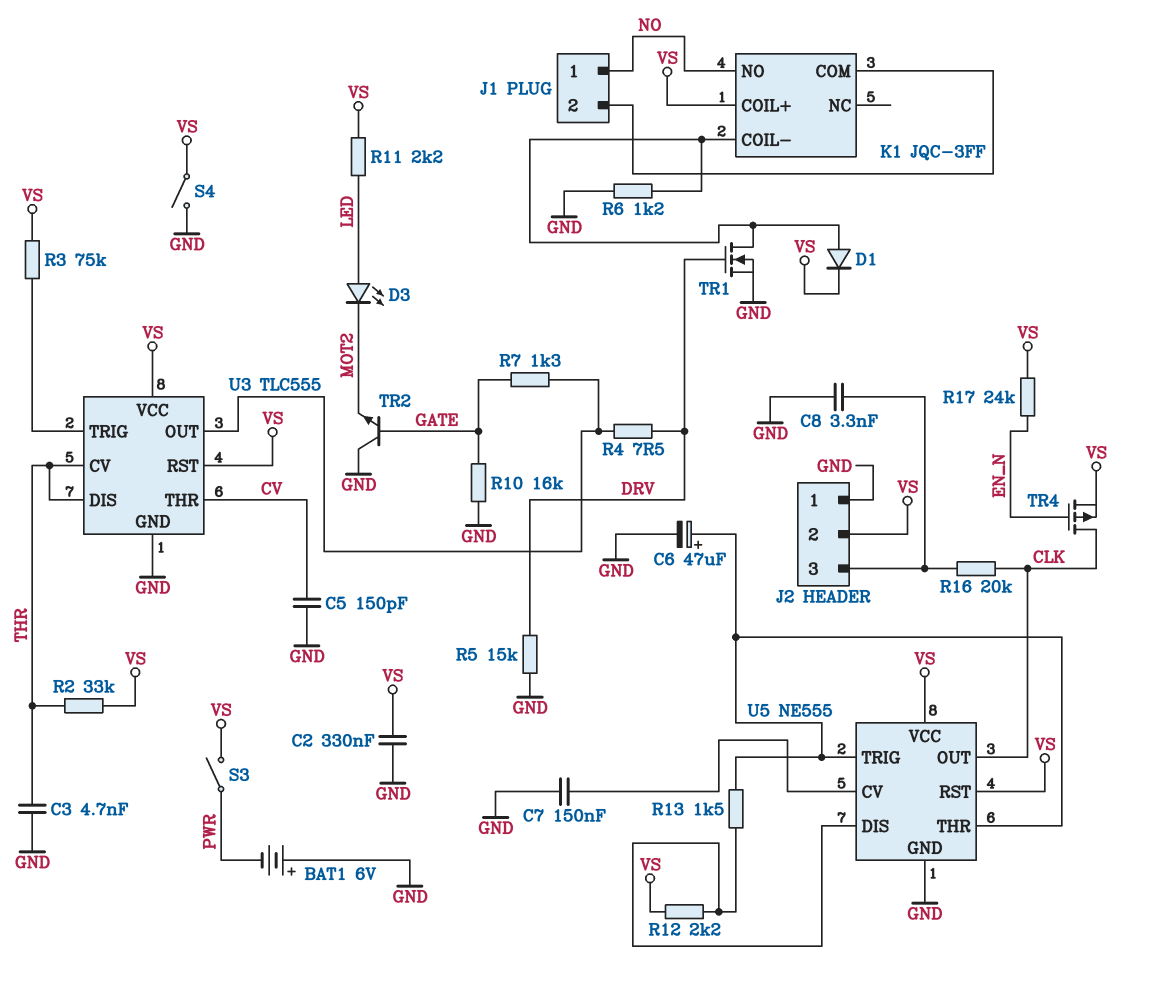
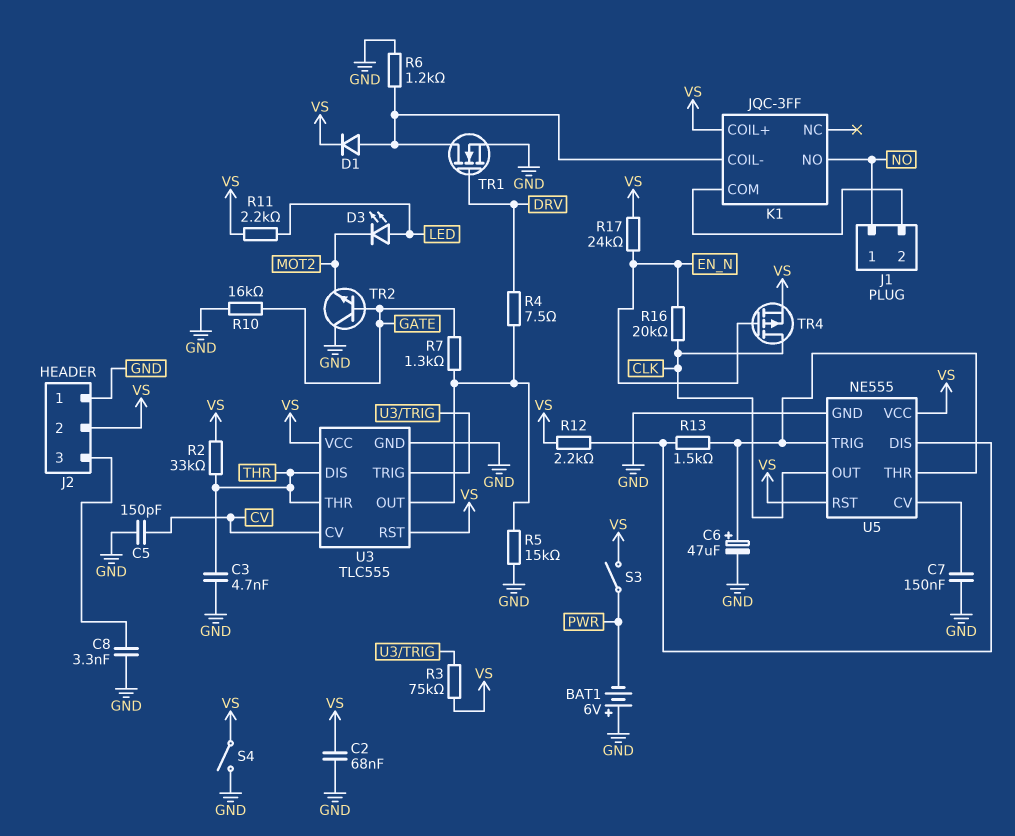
C2: 330nF (GND, VS) -> 68nF (GND, VS)
R5: 15k (DRV, GND) -> 15k (GND, U3/OUT)
R16: 20k (CLK, J2/3) -> 20k (CLK, EN_N)
U3 pin CV: THR -> CV
U3 pin THR: CV -> THR

